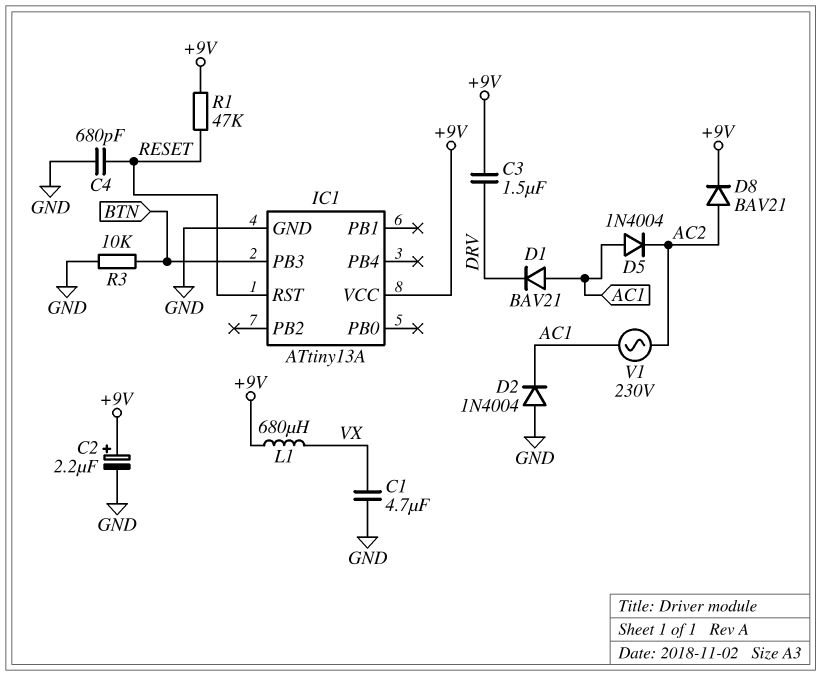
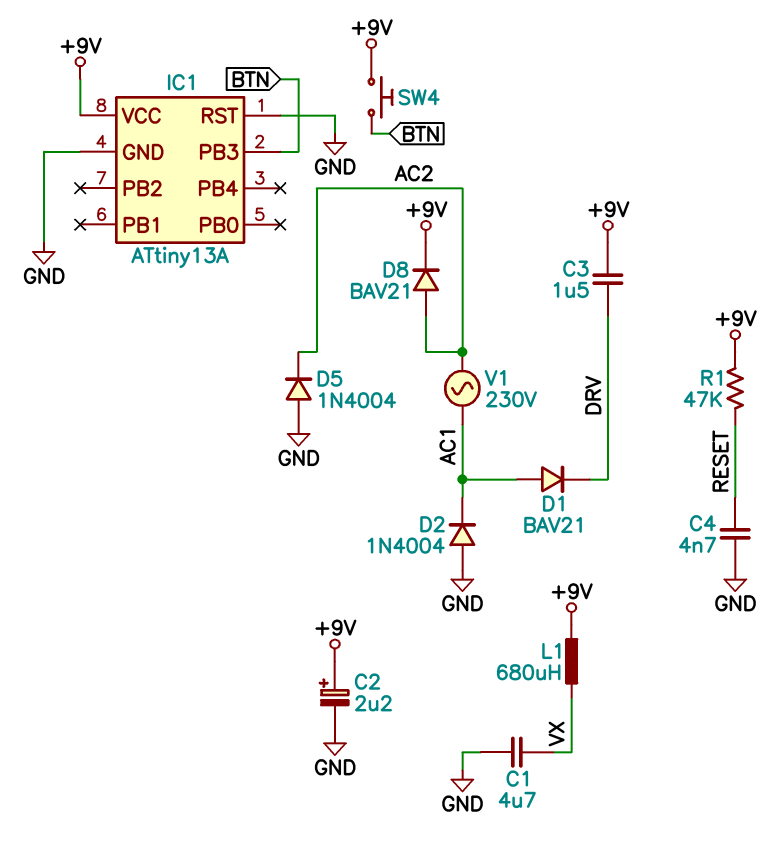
C4: 680pF (GND, RESET) -> 4.7nF (GND, RESET)
D5: diode 1N4004 (A AC1, K AC2) -> diode 1N4004 (A GND, K AC2)
IC1 pin RST: RESET -> GND
R3: 10k (BTN, GND) -> none
SW4: none -> button (+9V, BTN)

